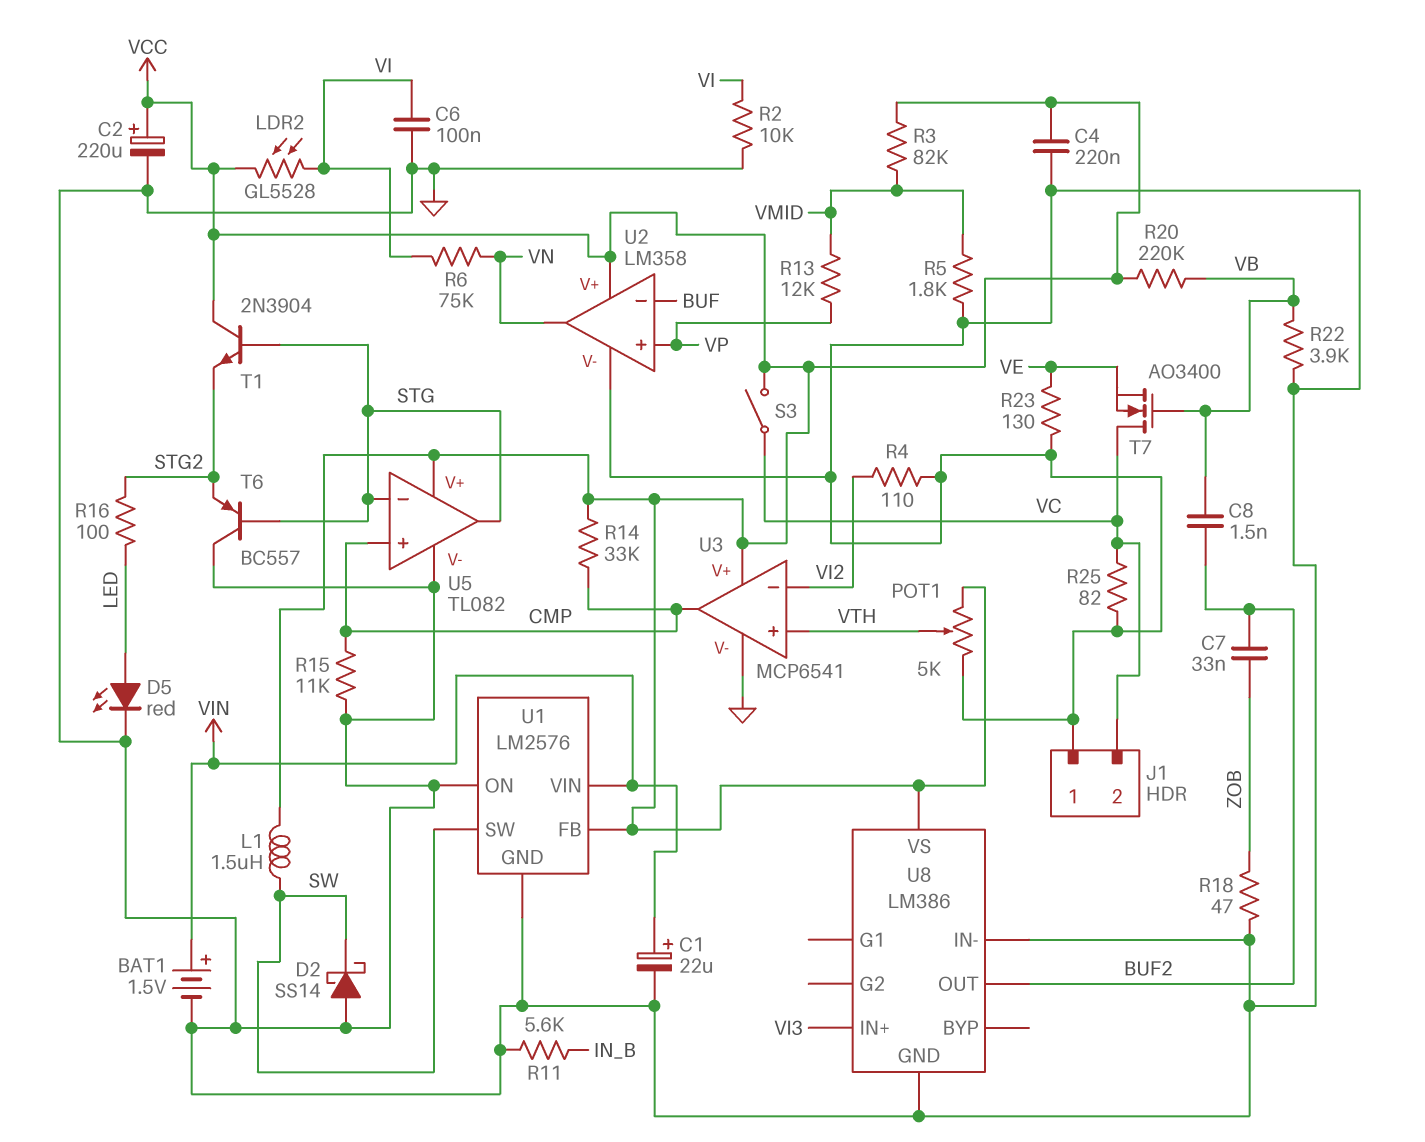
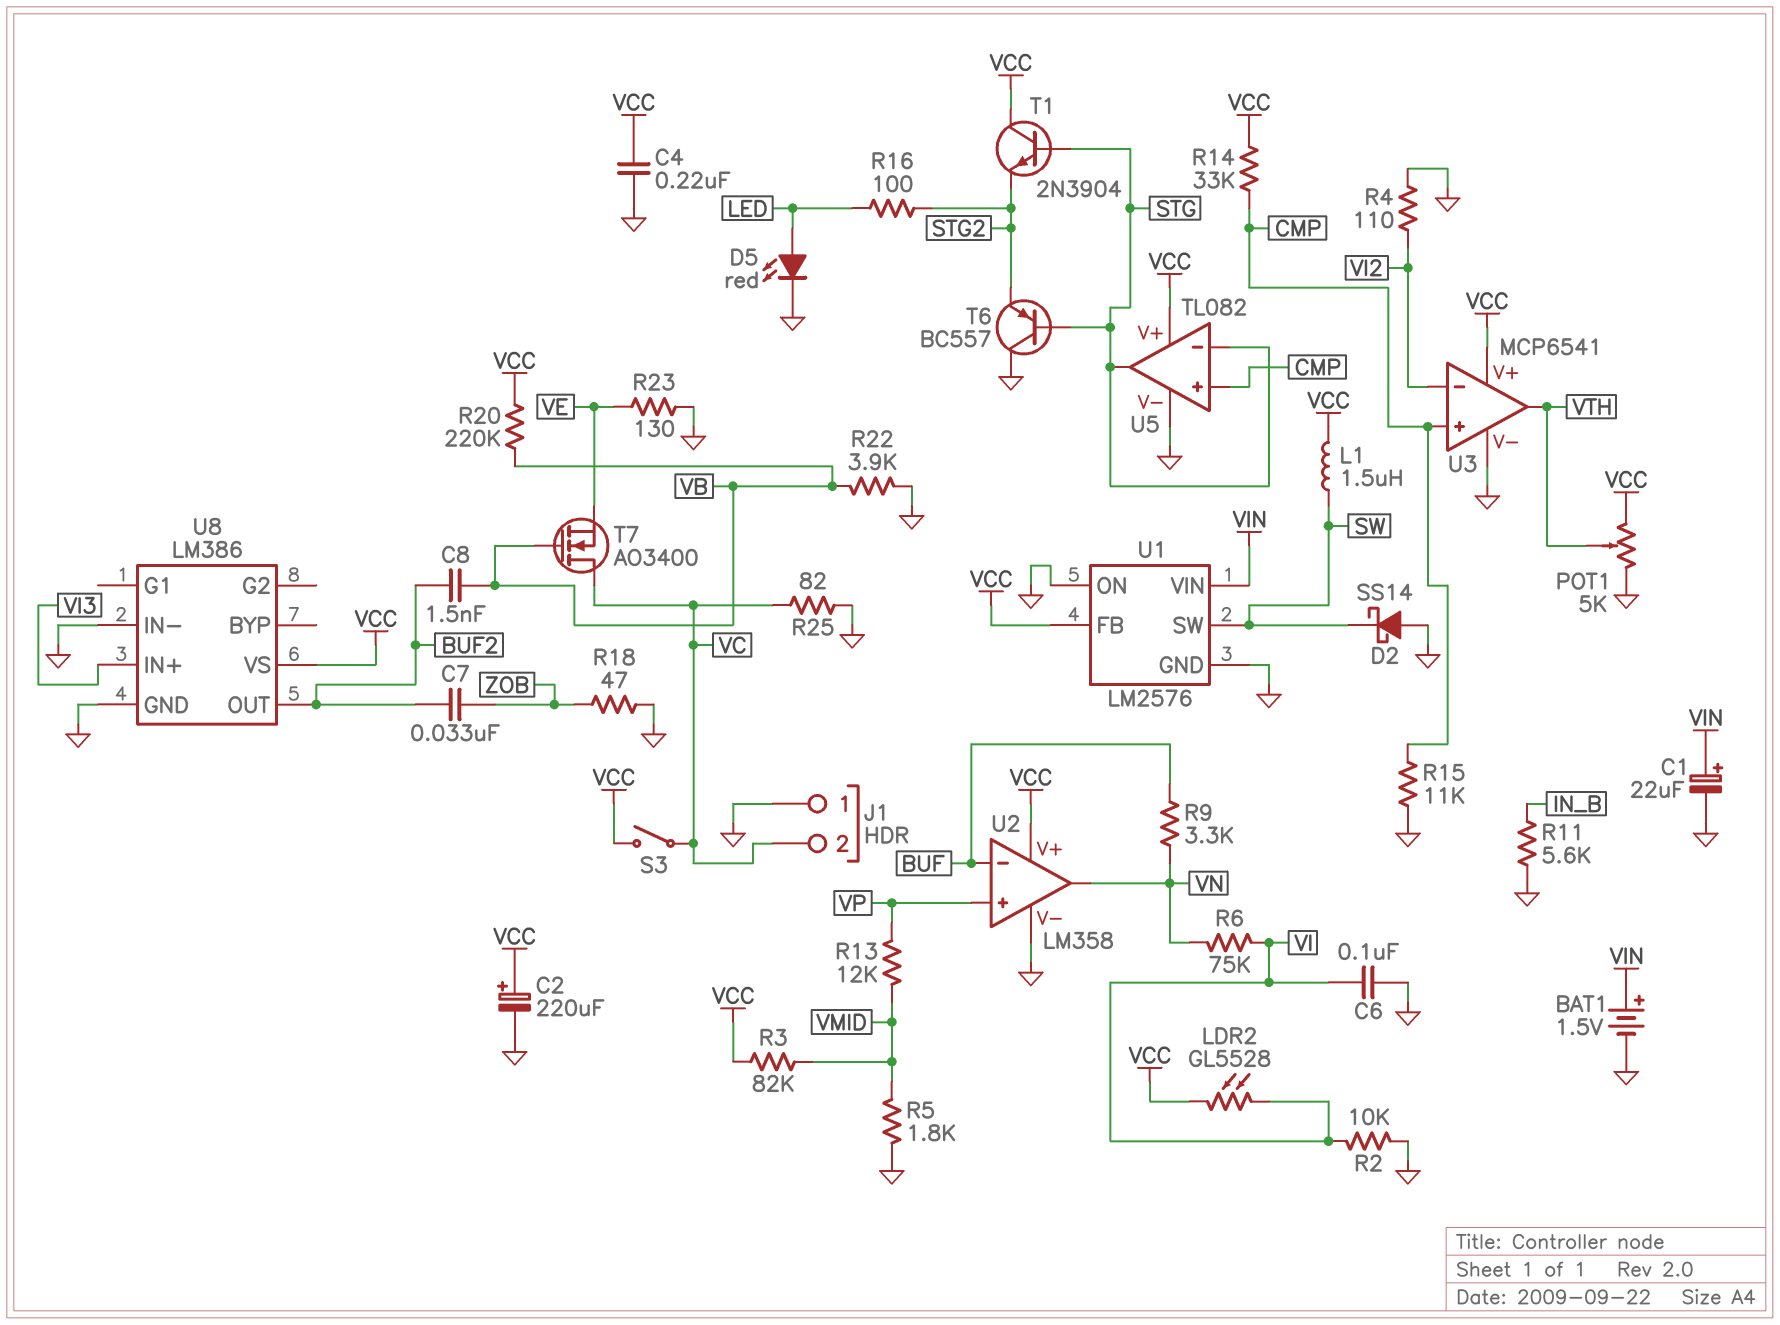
R9: none -> 3.3k (BUF, VN)
U3 pin in+: VTH -> CMP
U3 pin out: CMP -> VTH

